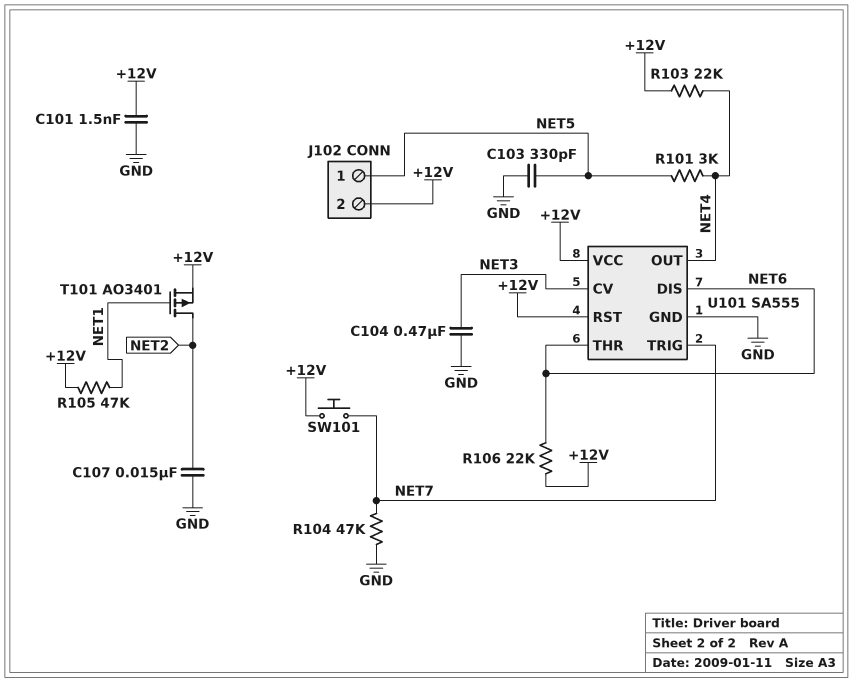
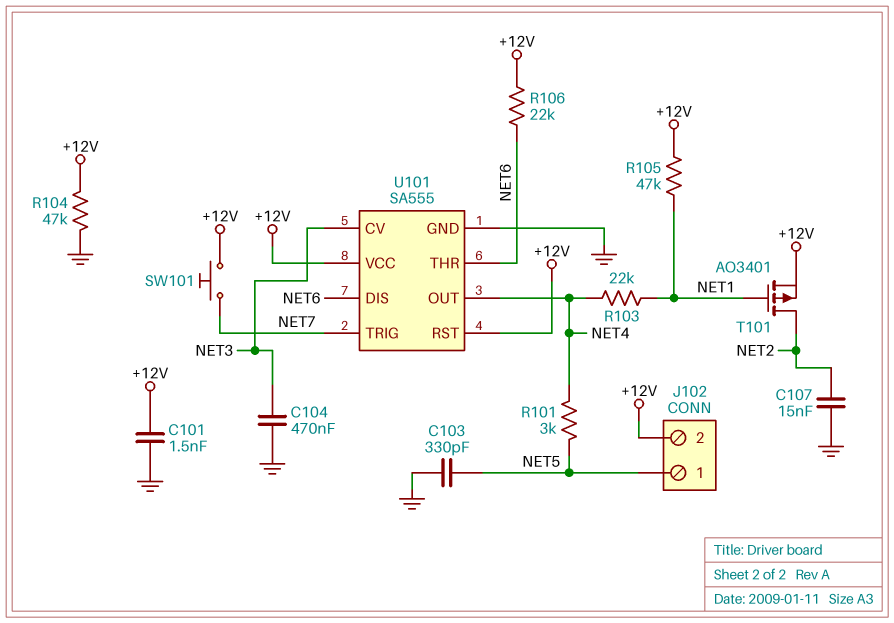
R103: 22k (+12V, NET4) -> 22k (NET1, NET4)
R104: 47k (GND, NET7) -> 47k (+12V, GND)

